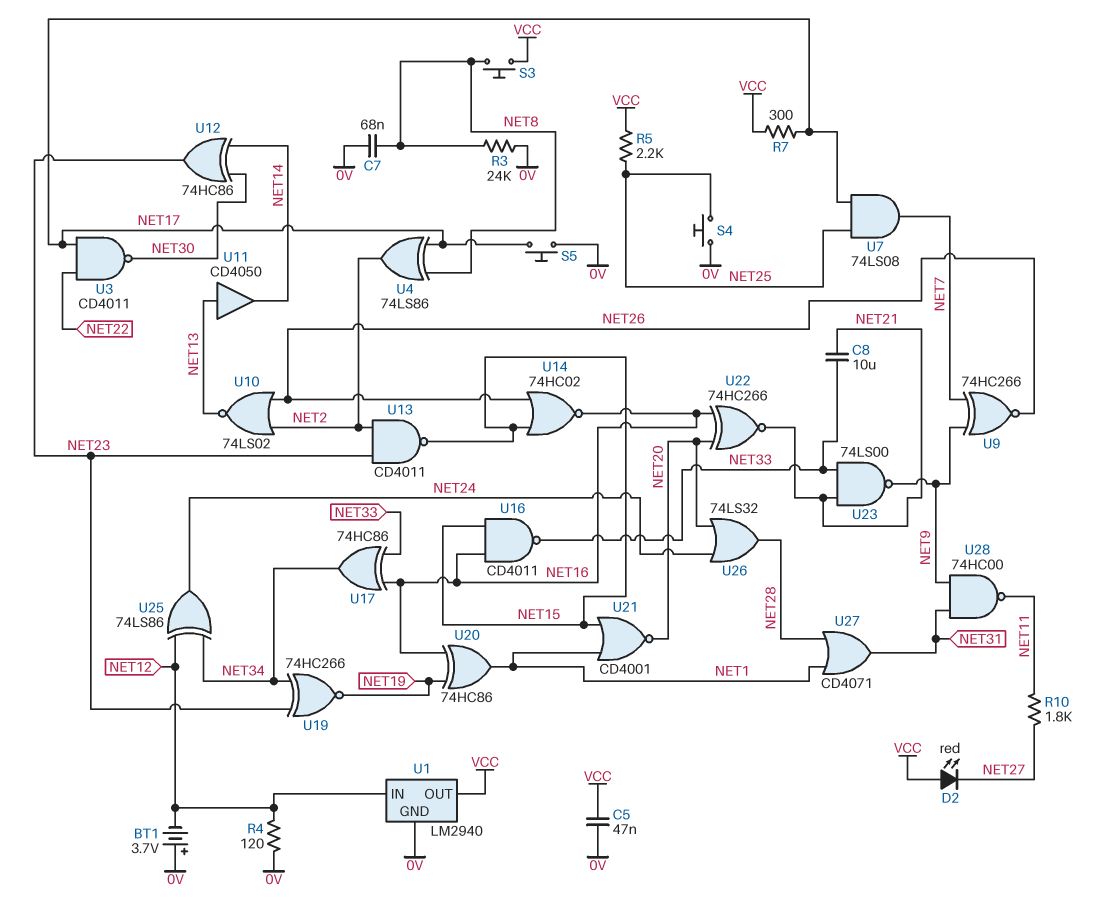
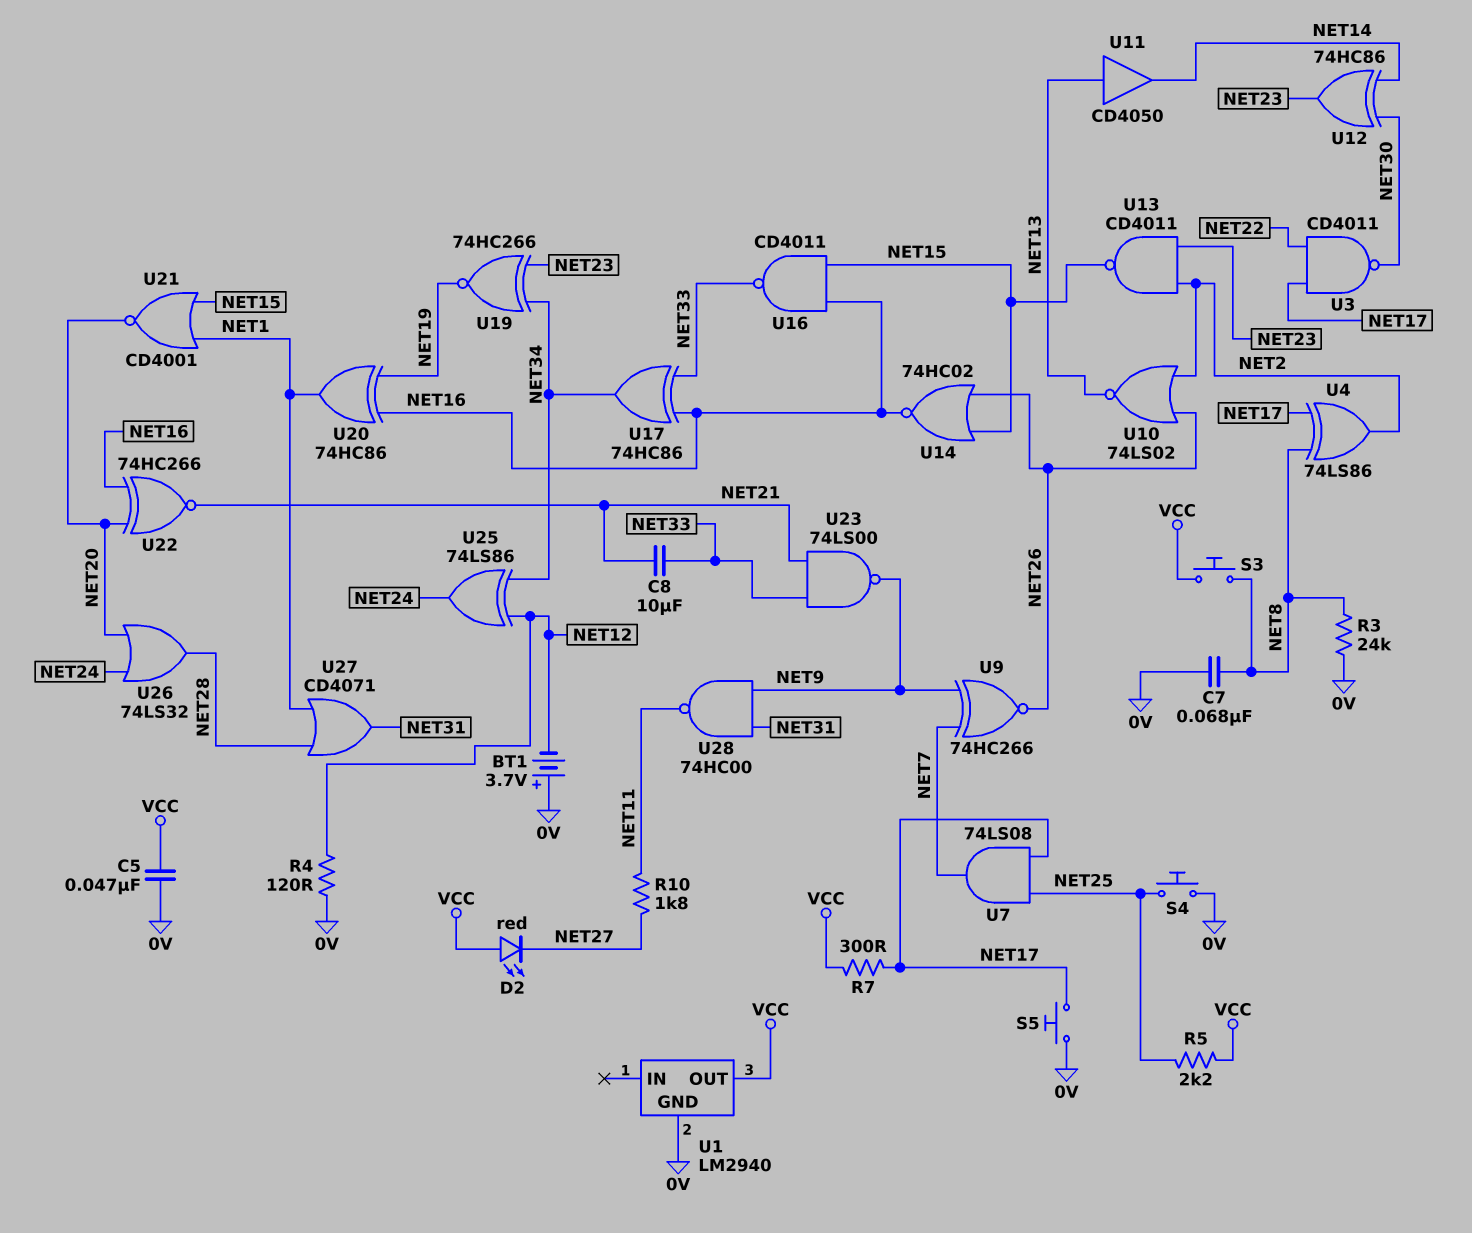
U1 pin IN: NET12 -> none

